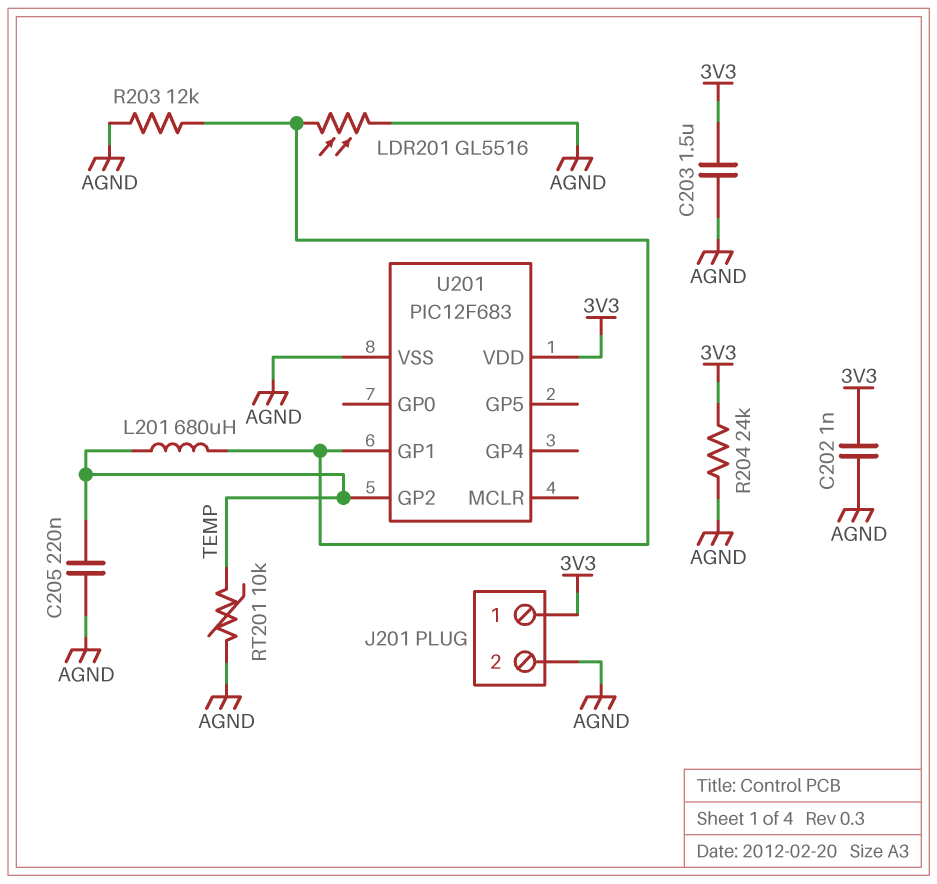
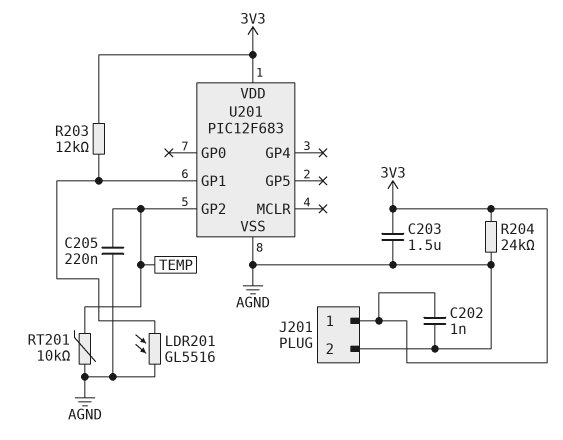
L201: 680uH (TEMP, U201/GP1) -> none
R203: 12k (AGND, U201/GP1) -> 12k (3V3, U201/GP1)

